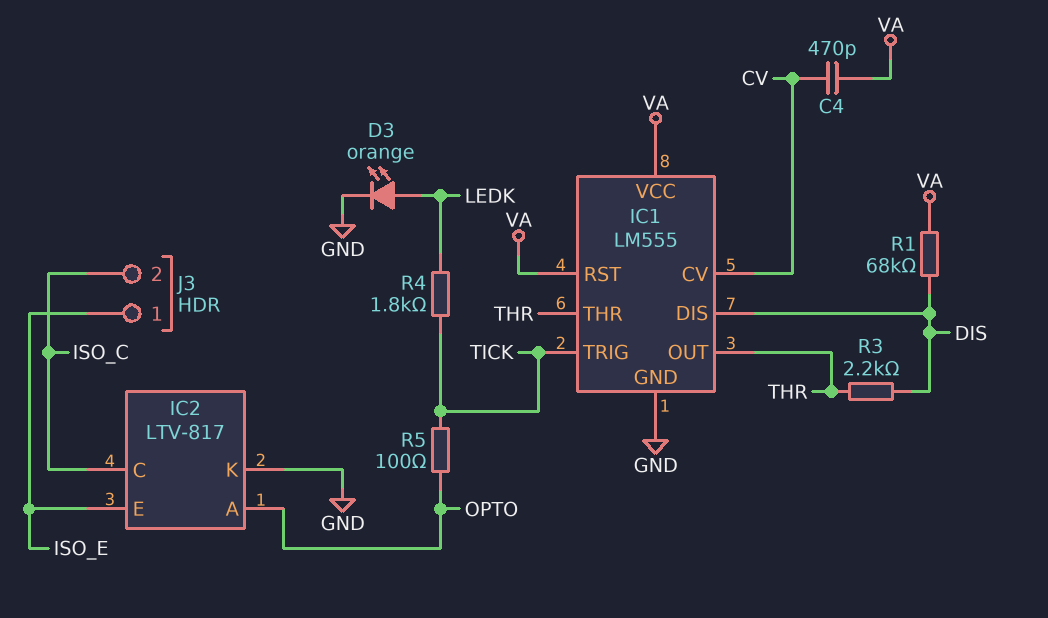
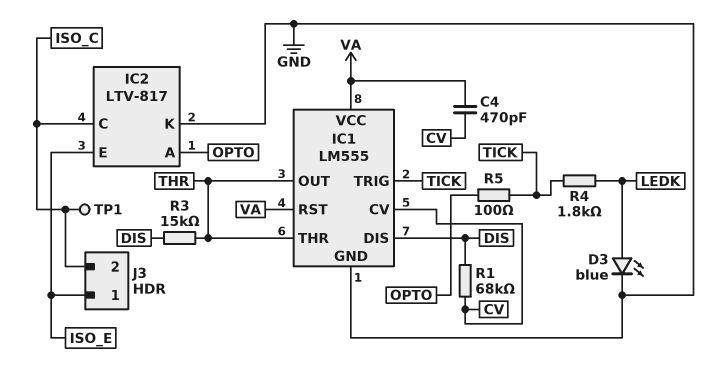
D3: LED orange (A LEDK, K GND) -> LED blue (A LEDK, K GND)
R1: 68k (DIS, VA) -> 68k (CV, DIS)
R3: 2.2k (DIS, THR) -> 15k (DIS, THR)
TP1: none -> test point (ISO_C)

